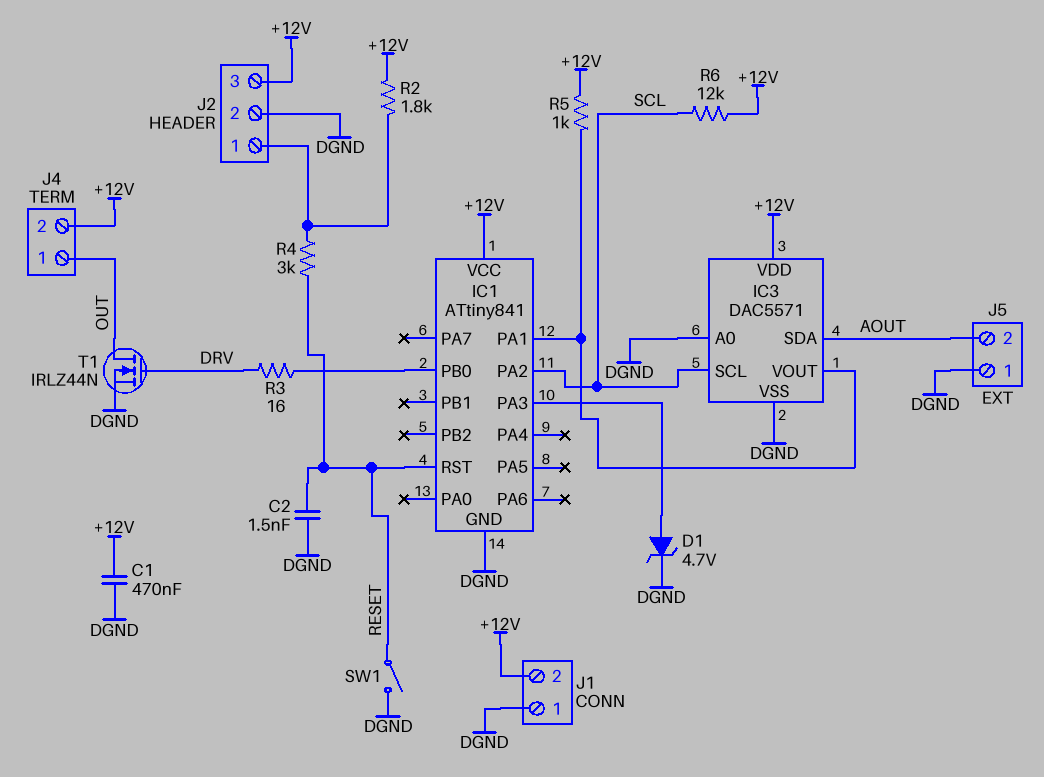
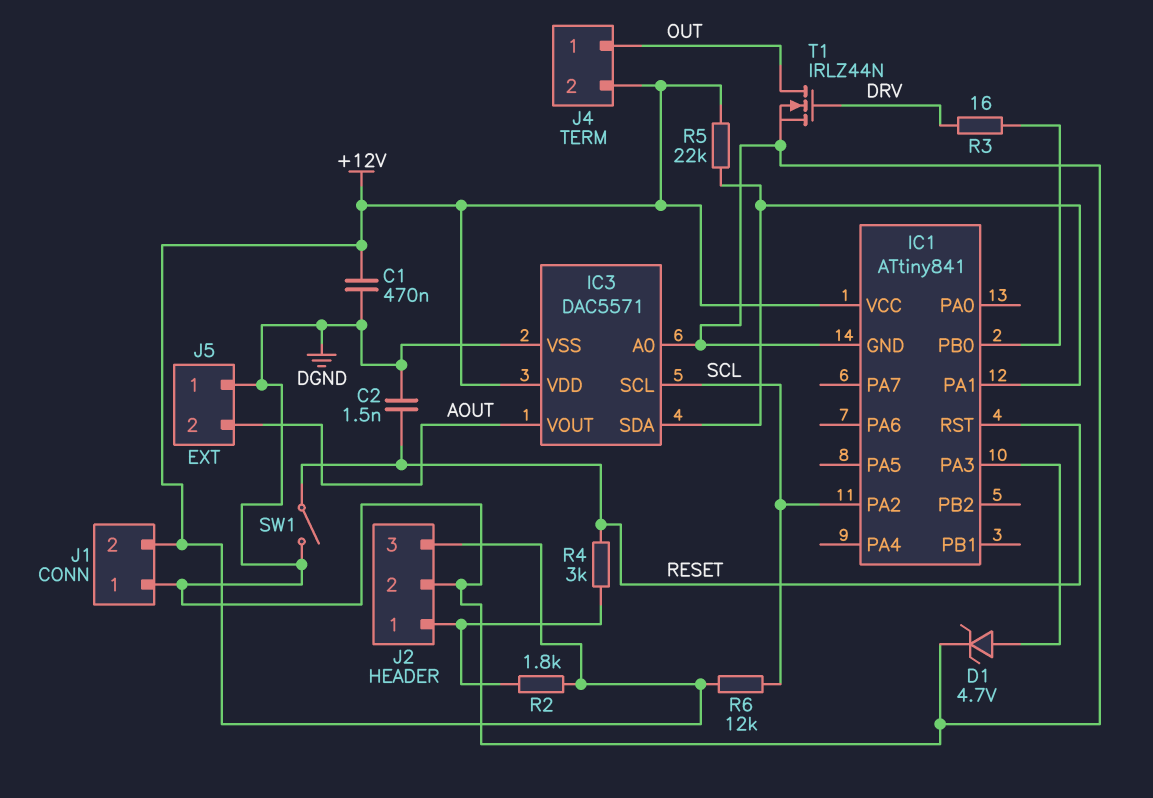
IC3 pin SDA: AOUT -> IC1/PA1
IC3 pin VOUT: IC1/PA1 -> AOUT
R5: 1k (+12V, IC1/PA1) -> 22k (+12V, IC1/PA1)

